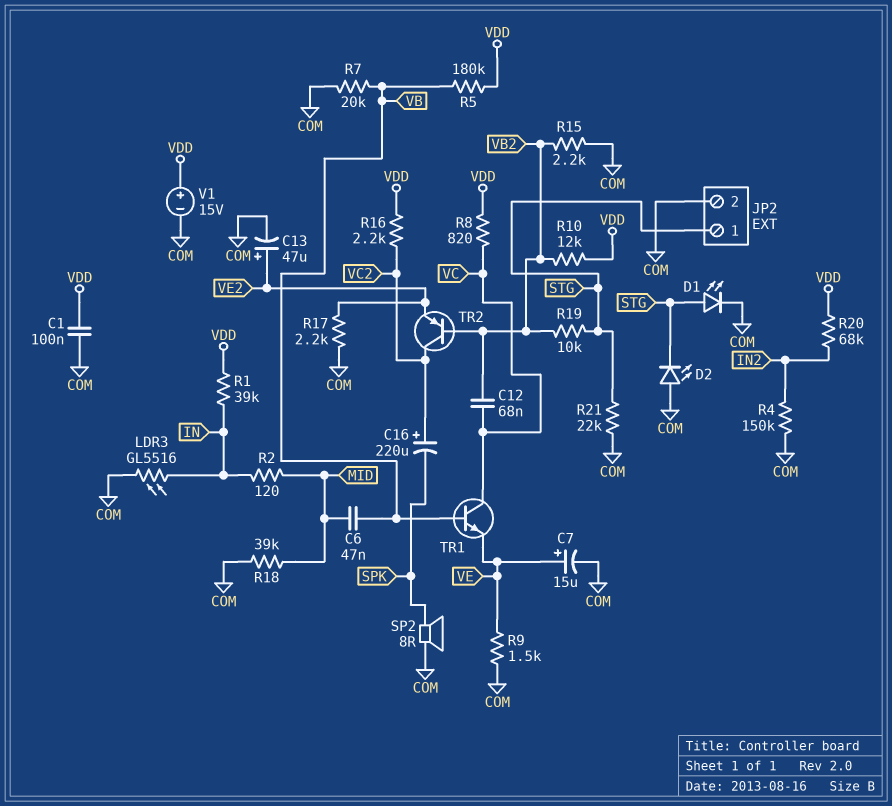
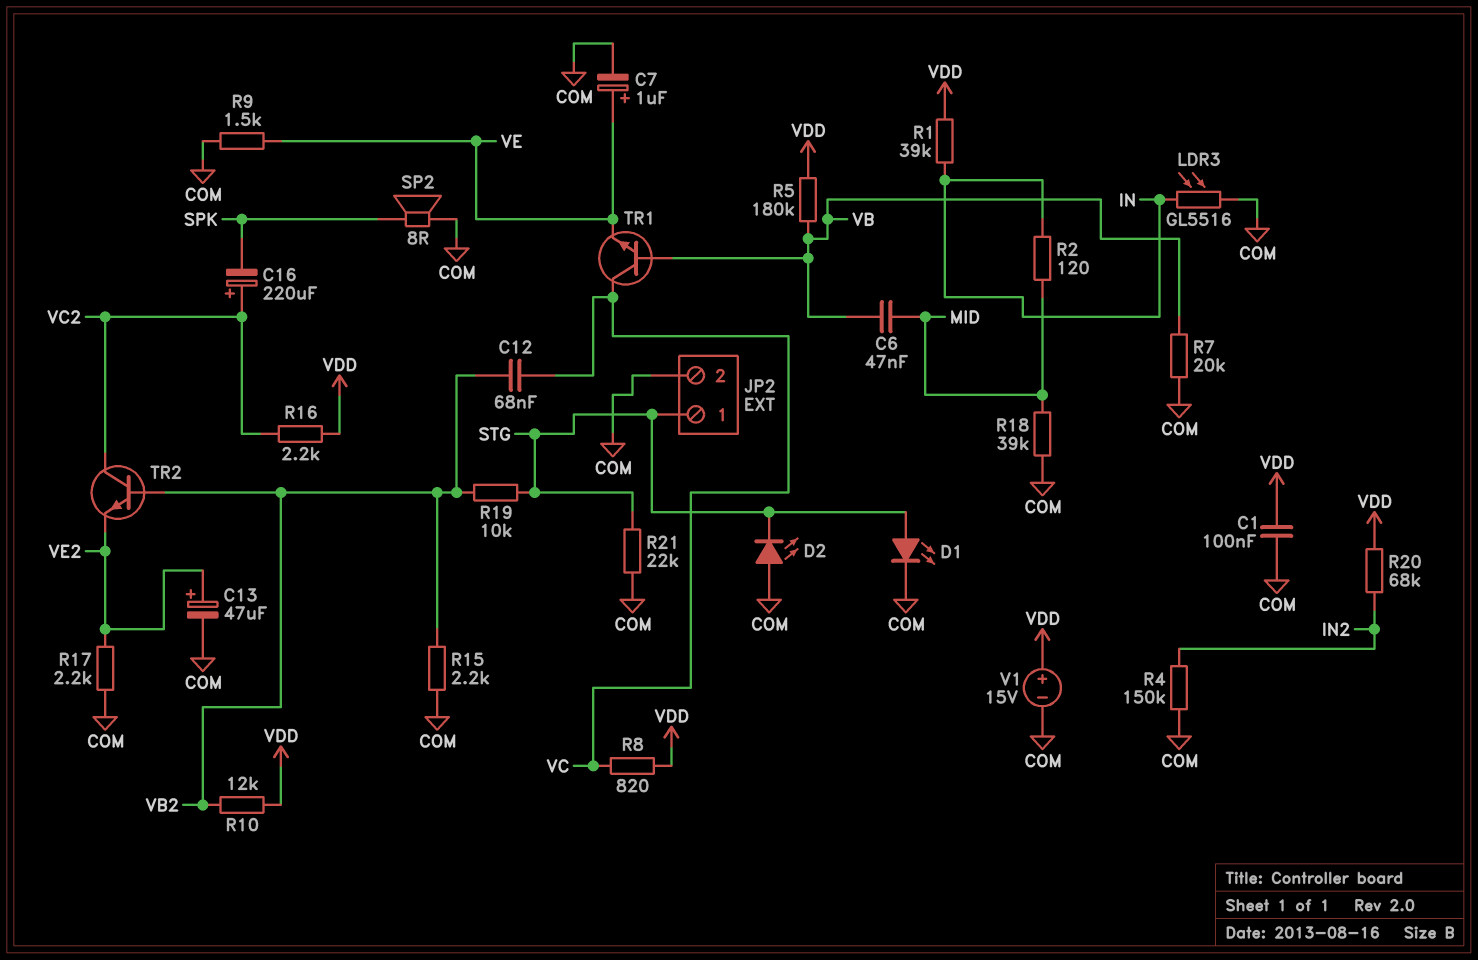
C7: 15uF (plus VE, minus COM) -> 1uF (plus VE, minus COM)
TR2: PNP (B VB2, C VC2, E VE2) -> NPN (B VB2, C VC2, E VE2)

